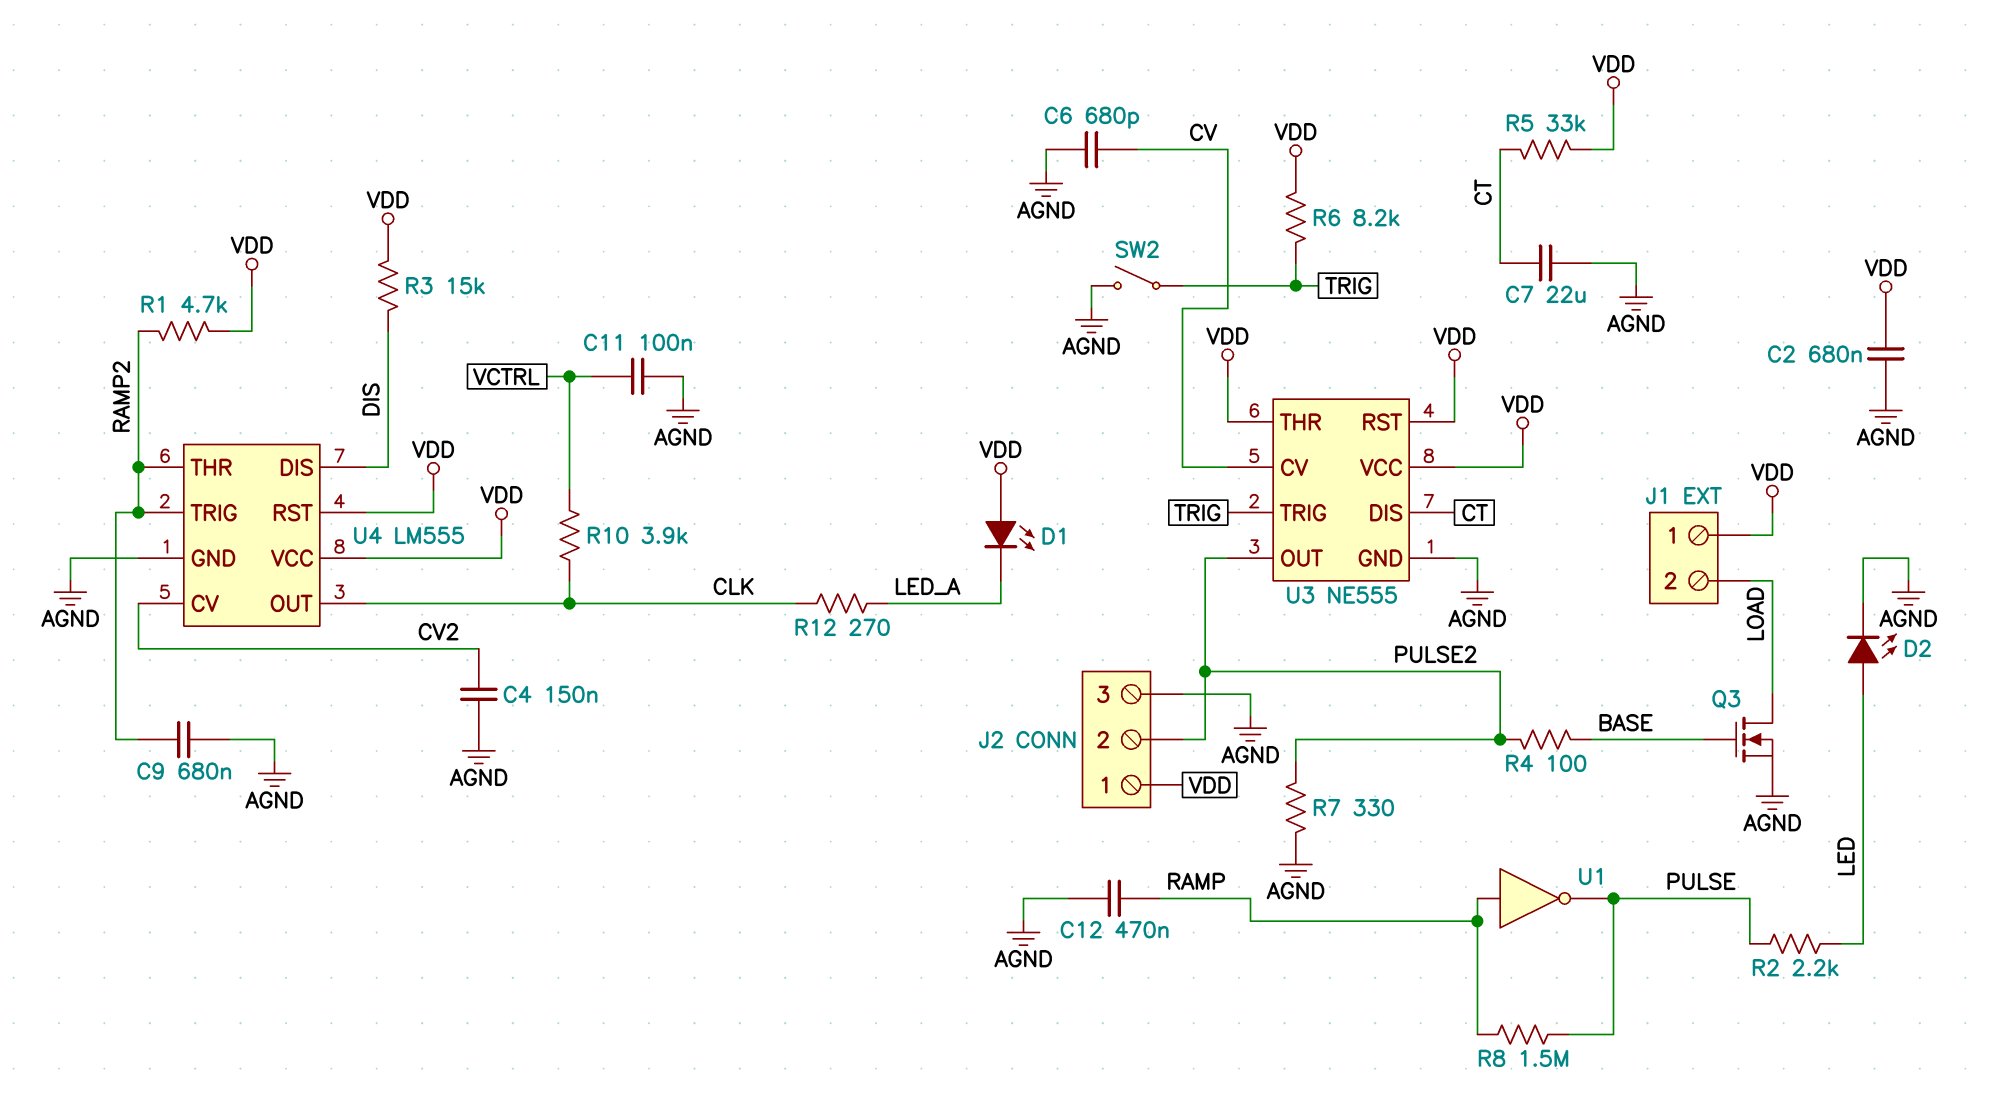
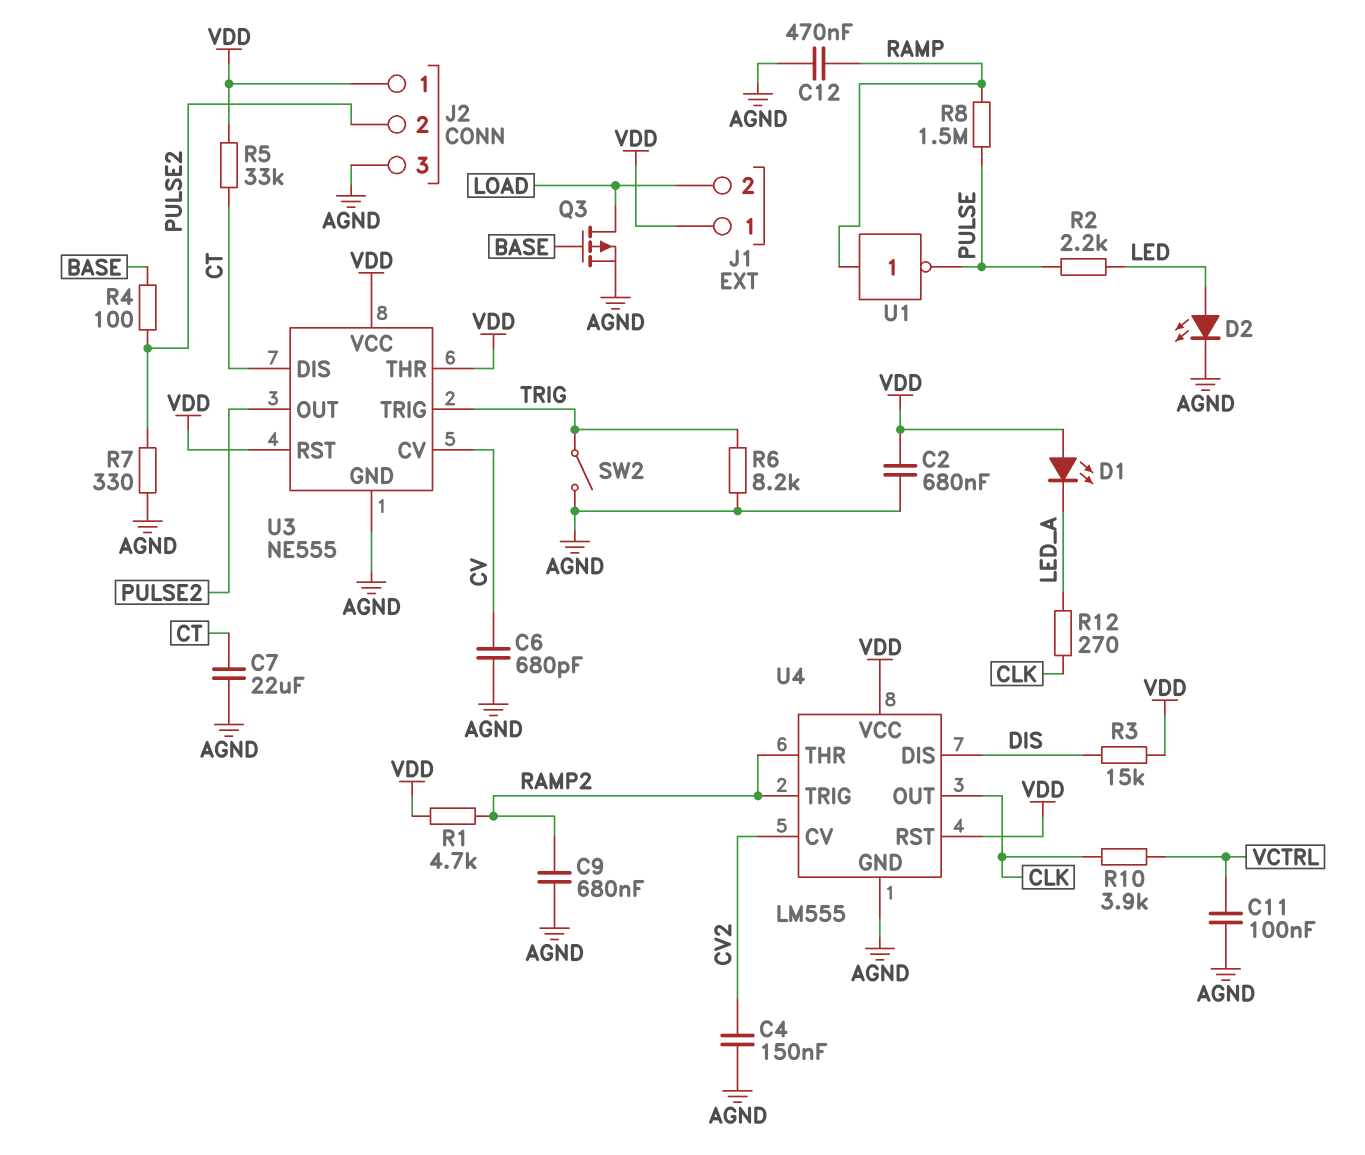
Q3: NMOS (G BASE, D LOAD, S AGND) -> PMOS (G BASE, D LOAD, S AGND)
R6: 8.2k (TRIG, VDD) -> 8.2k (AGND, TRIG)

